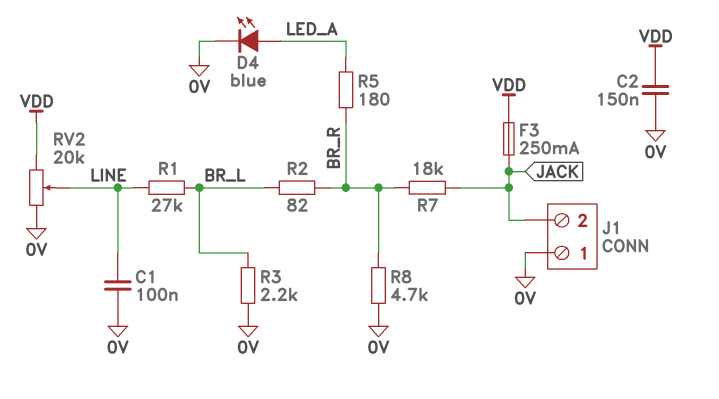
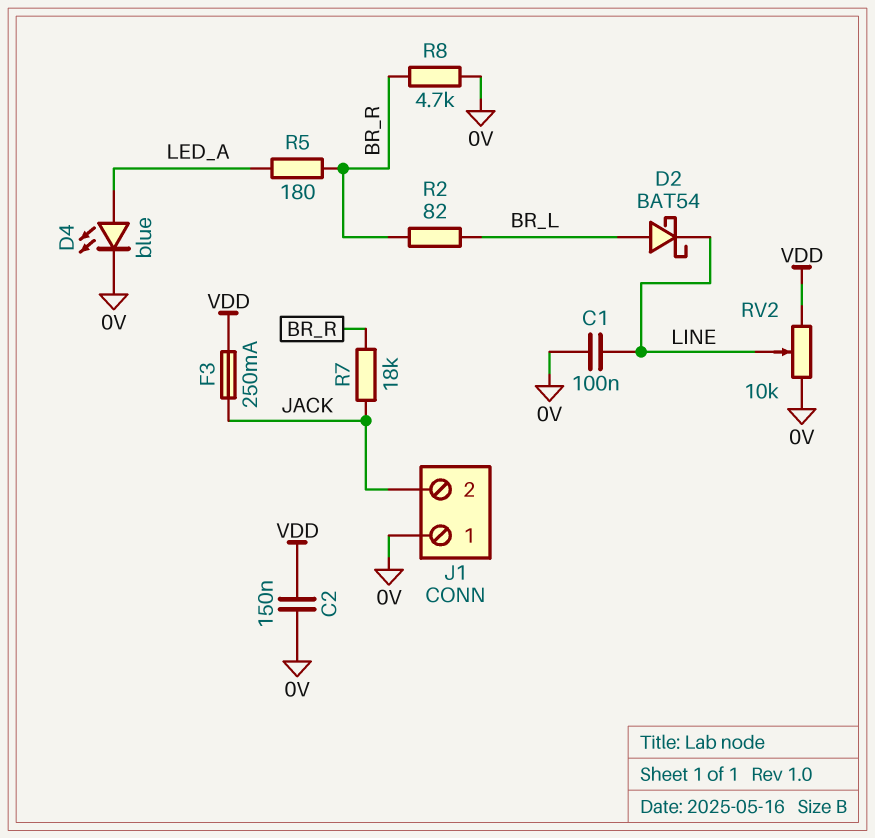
D2: none -> schottky BAT54 (A BR_L, K LINE)
R1: 27k (BR_L, LINE) -> none
R3: 2.2k (0V, BR_L) -> none
RV2: 20k (0V, VDD, wiper LINE) -> 10k (0V, VDD, wiper LINE)

